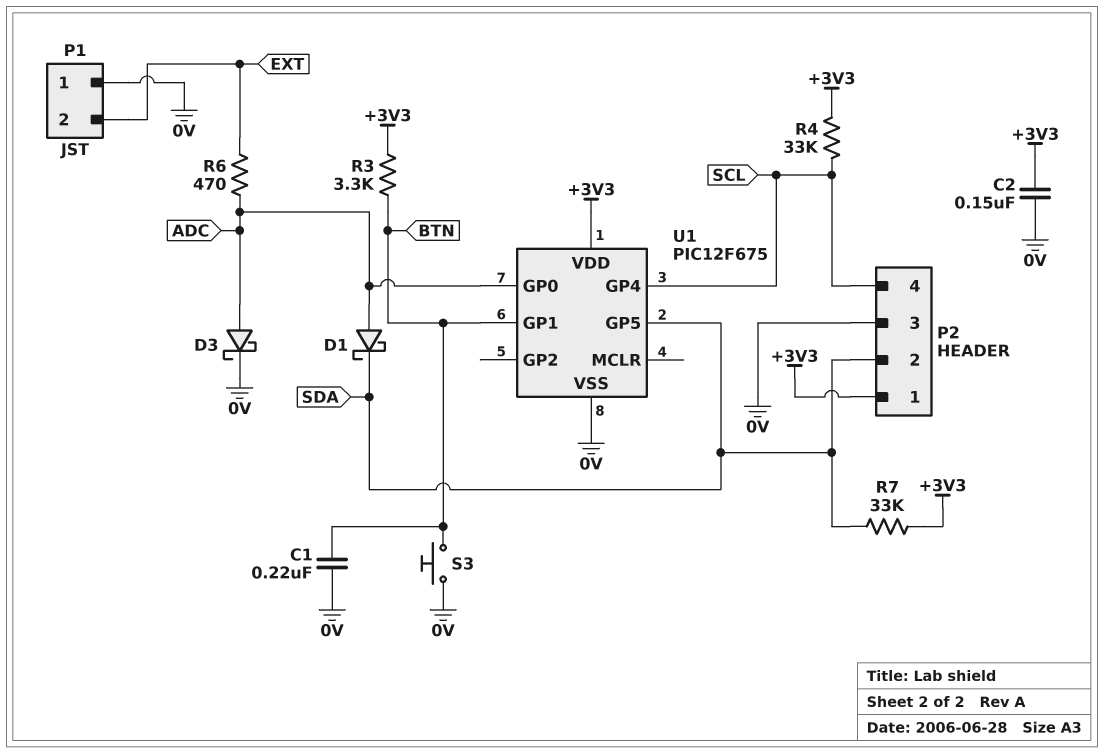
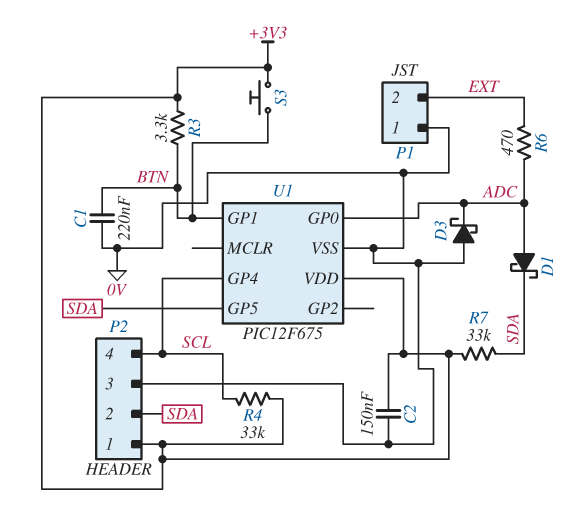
D3: schottky (A ADC, K 0V) -> schottky (A 0V, K ADC)
S3: button (0V, BTN) -> button (+3V3, BTN)

